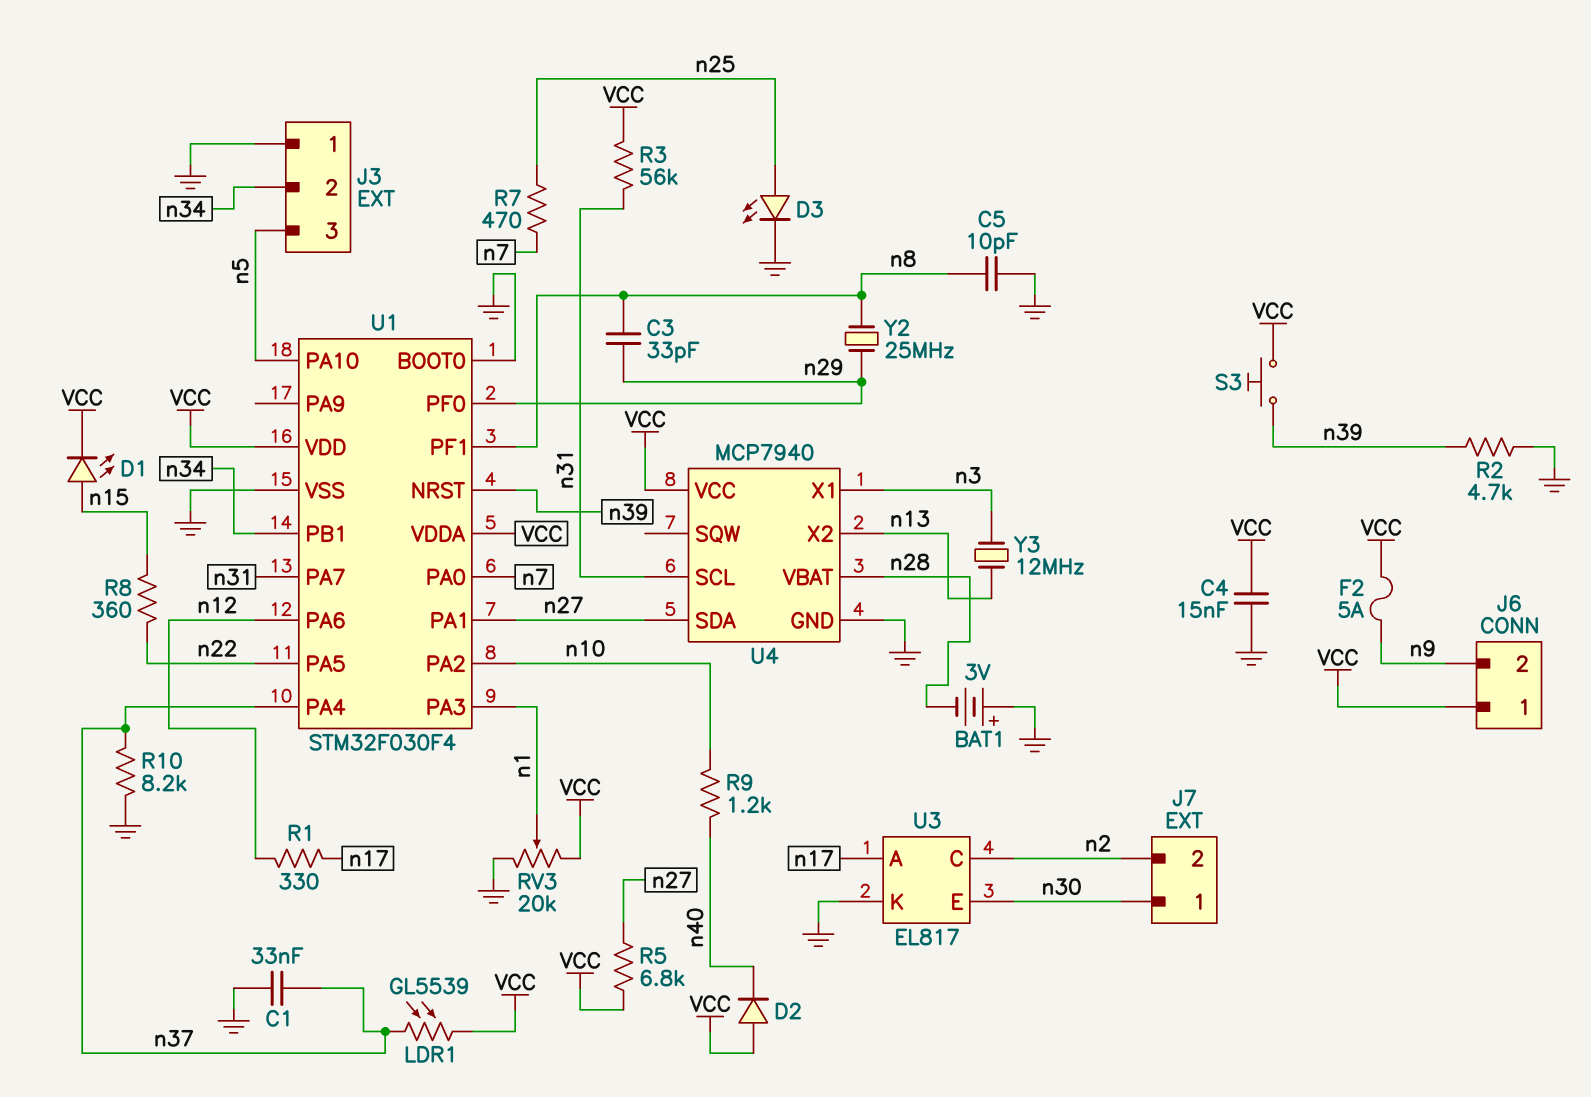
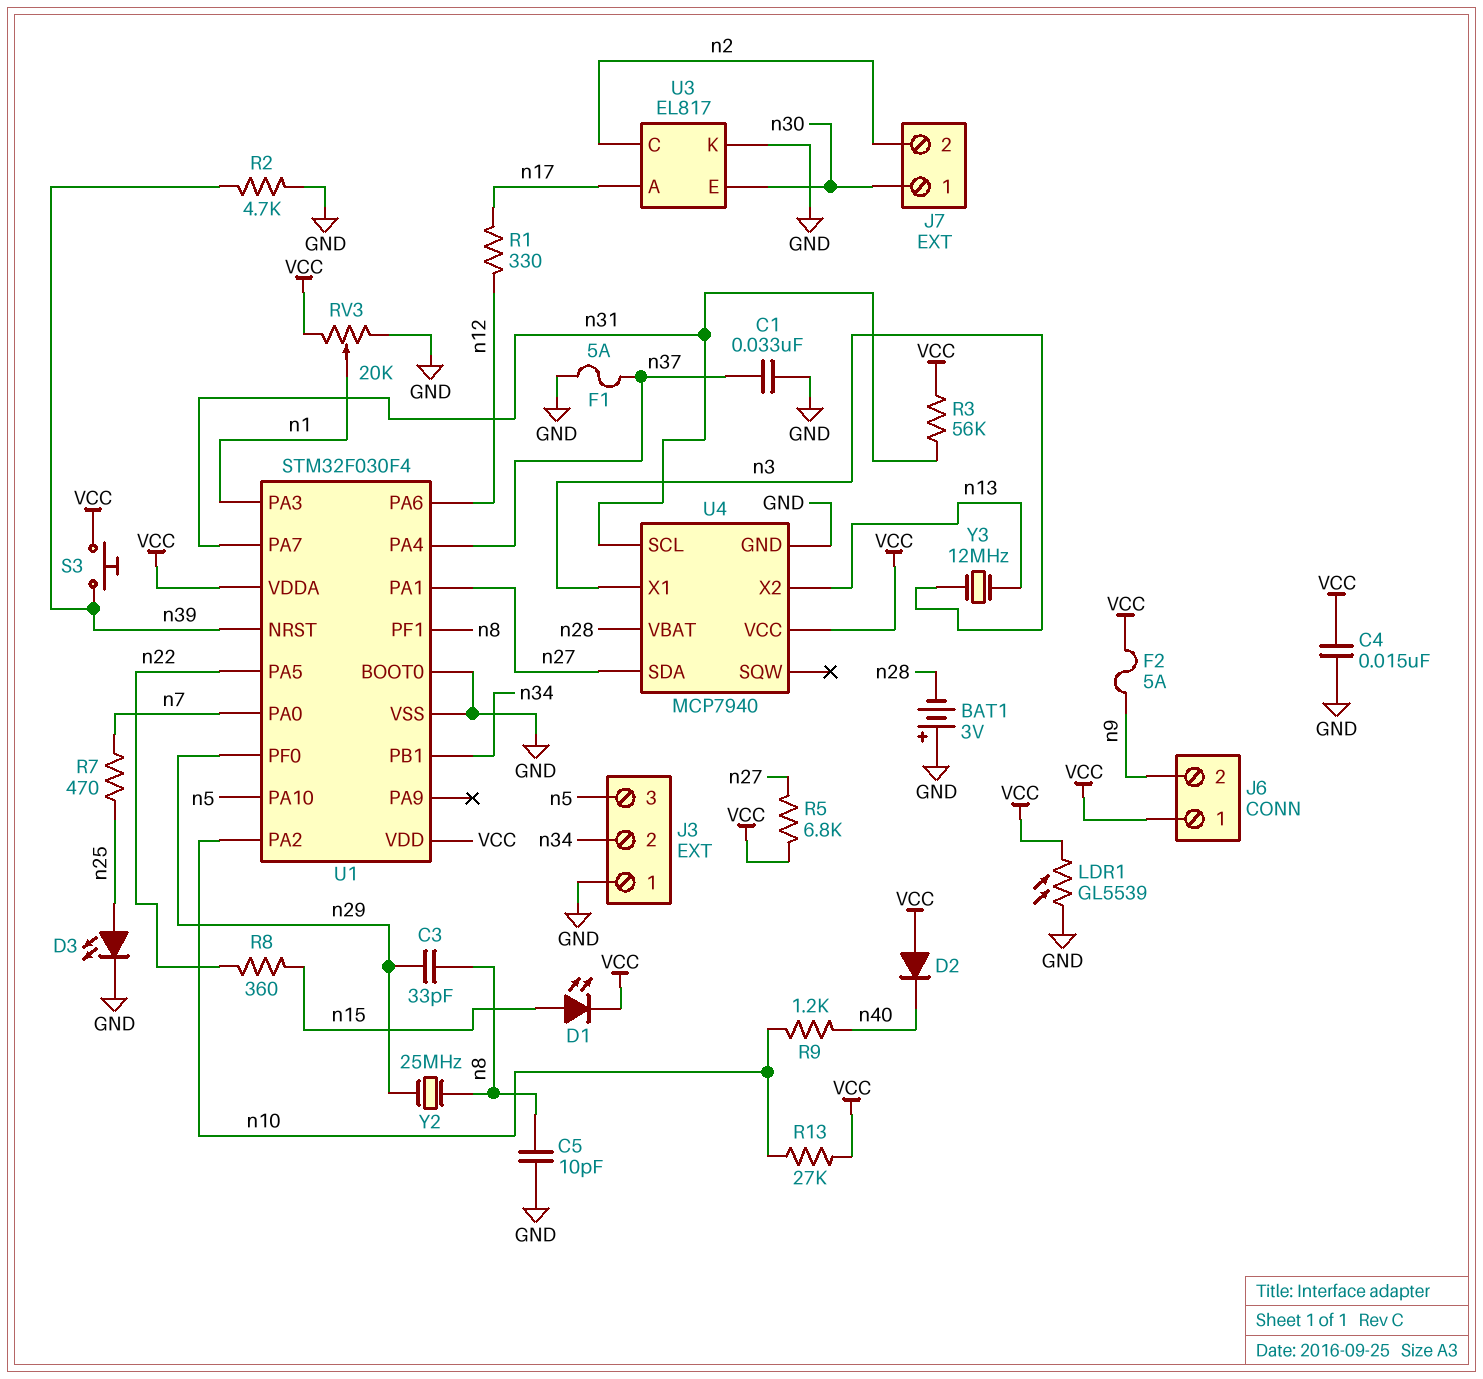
F1: none -> 5A (GND, n37)
LDR1: GL5539 (VCC, n37) -> GL5539 (GND, VCC)
R10: 8.2k (GND, n37) -> none
R13: none -> 27k (VCC, n10)

